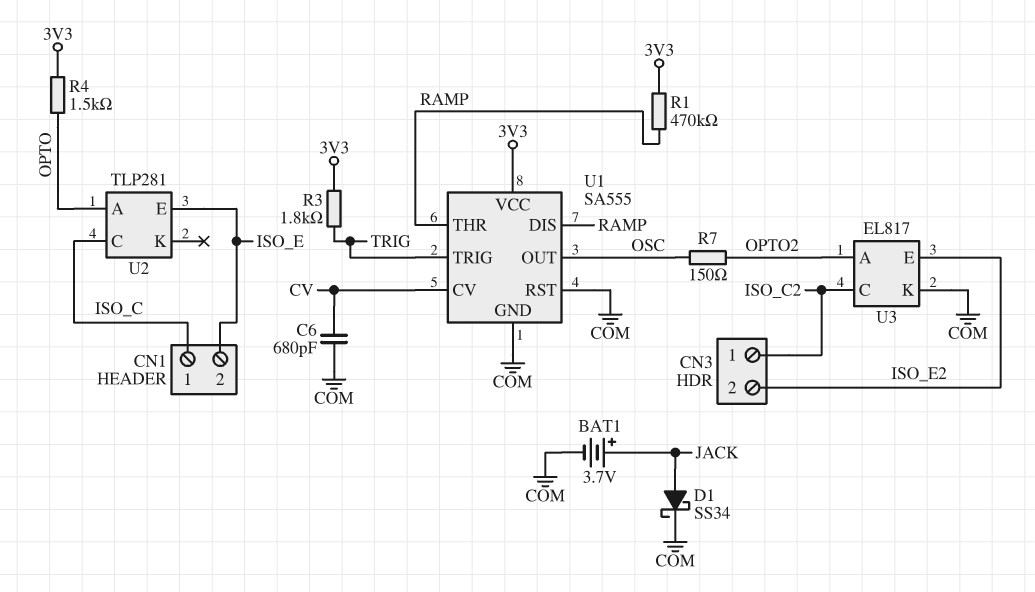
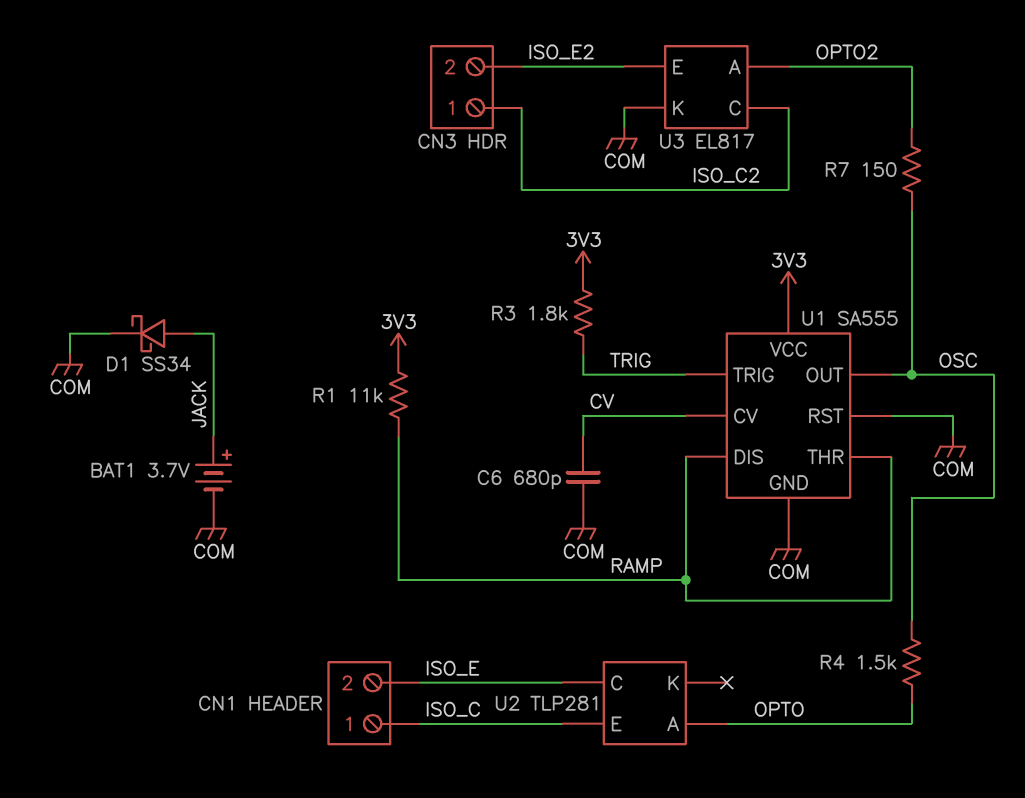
R1: 470k (3V3, RAMP) -> 11k (3V3, RAMP)
R4: 1.5k (3V3, OPTO) -> 1.5k (OPTO, OSC)
U2 pin C: ISO_C -> ISO_E
U2 pin E: ISO_E -> ISO_C

